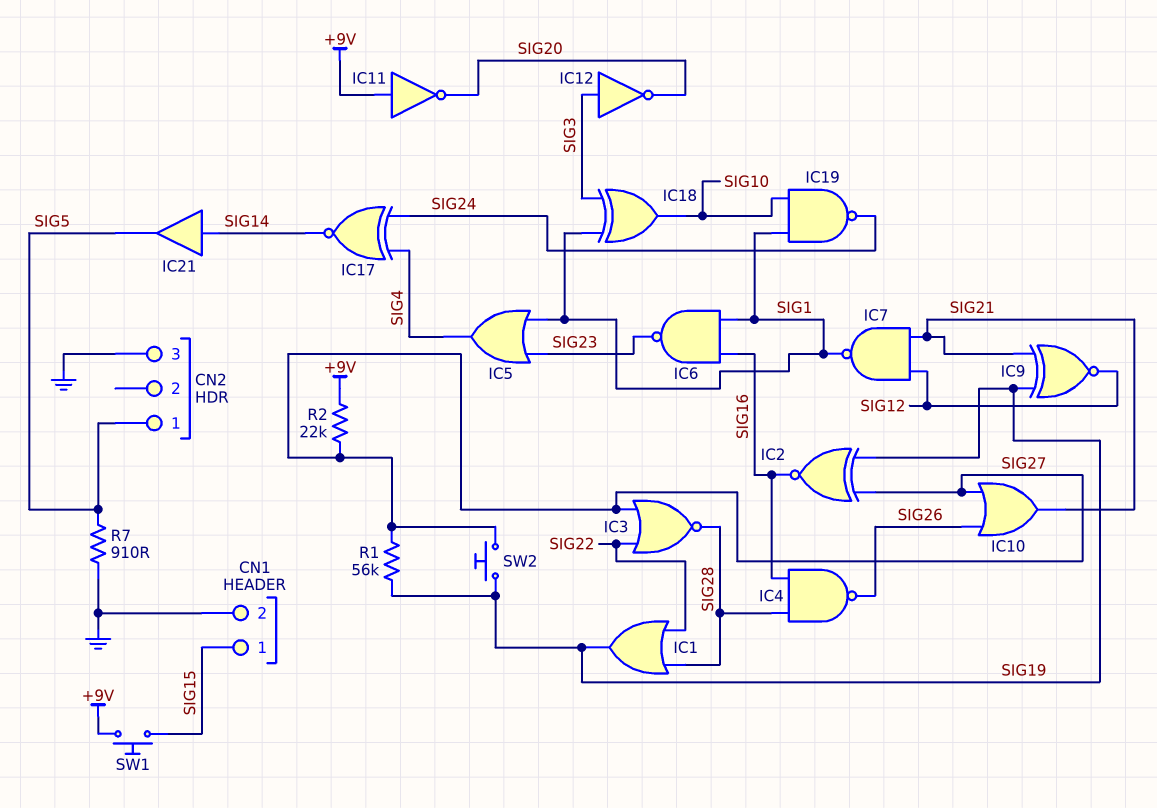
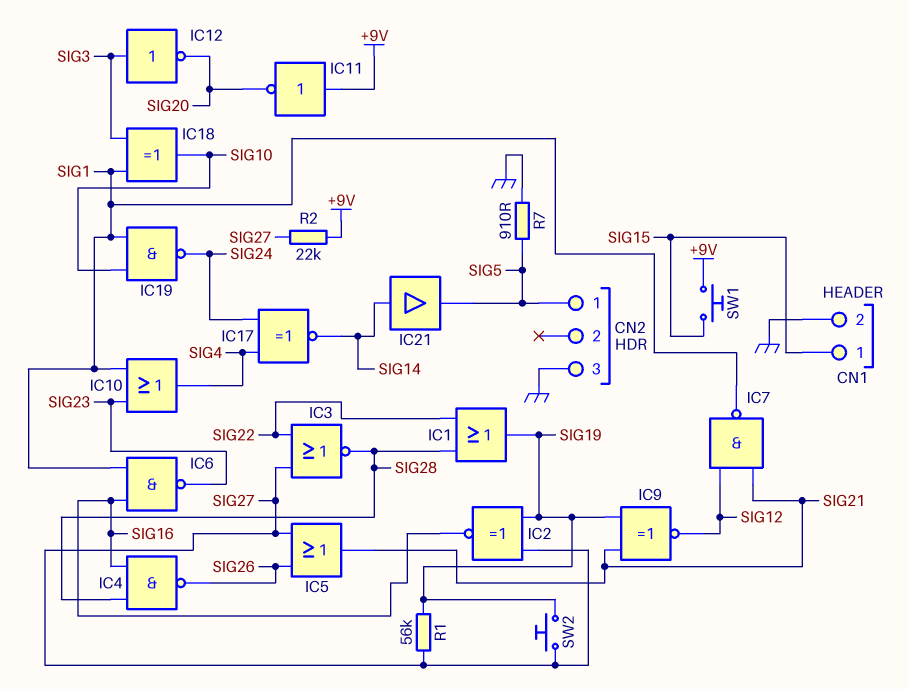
IC5: OR (in SIG1, in SIG23, out SIG4) -> OR (in SIG26, in SIG27, out SIG21)
IC10: OR (in SIG26, in SIG27, out SIG21) -> OR (in SIG1, in SIG23, out SIG4)

